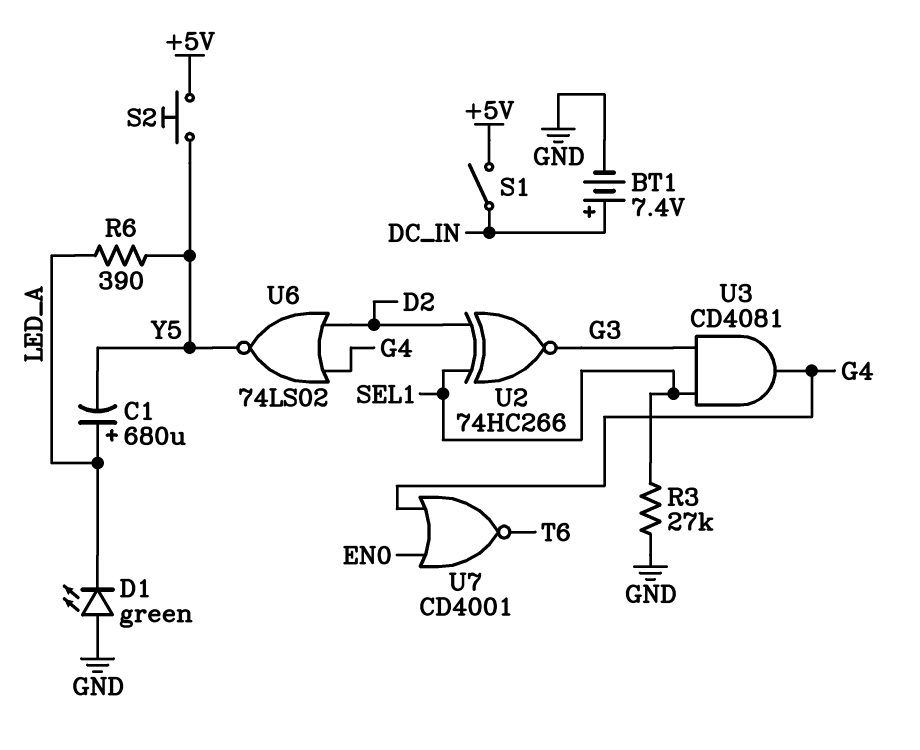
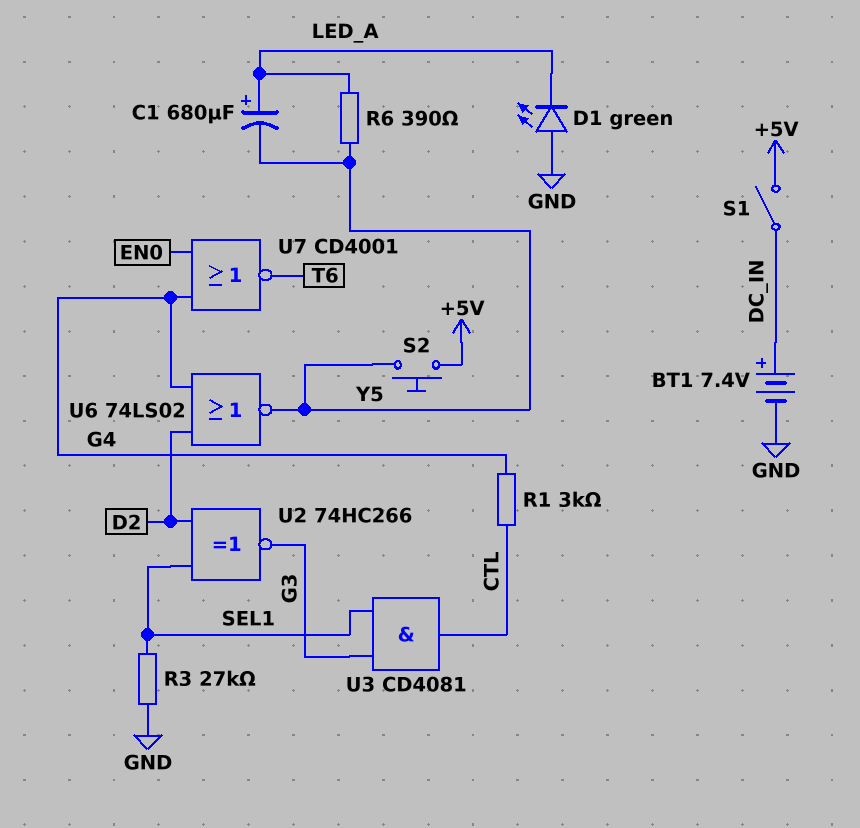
R1: none -> 3k (CTL, G4)
U3: AND CD4081 (in G3, in SEL1, out G4) -> AND CD4081 (in G3, in SEL1, out CTL)

